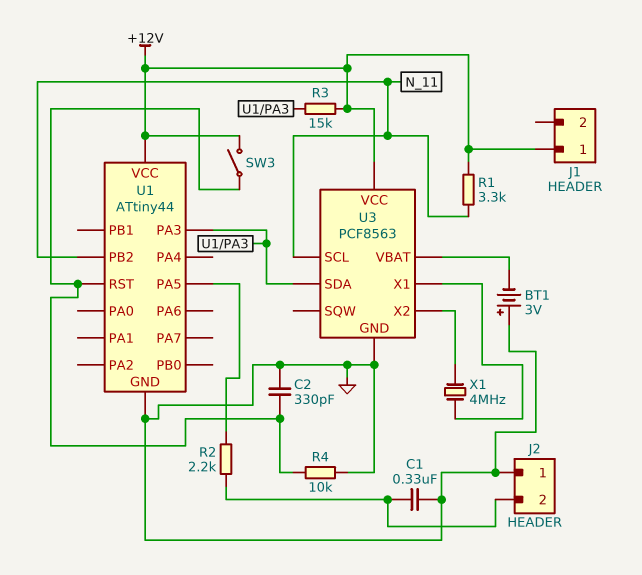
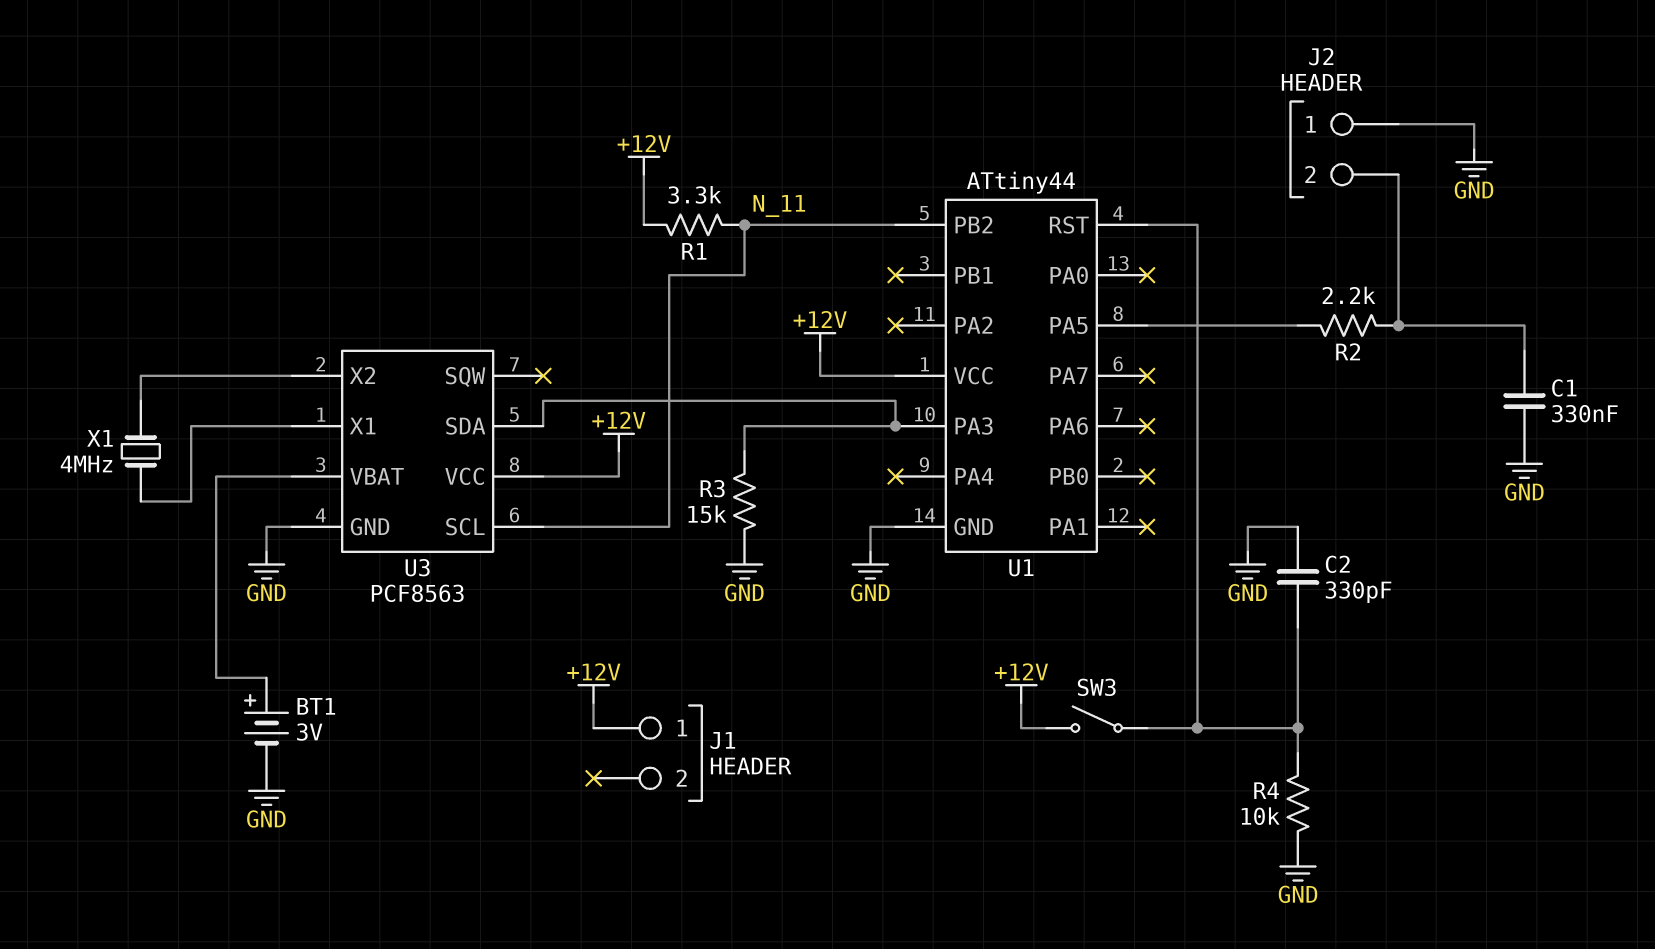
BT1: 3V (plus GND, minus U3/VBAT) -> 3V (plus U3/VBAT, minus GND)
R3: 15k (+12V, U1/PA3) -> 15k (GND, U1/PA3)

